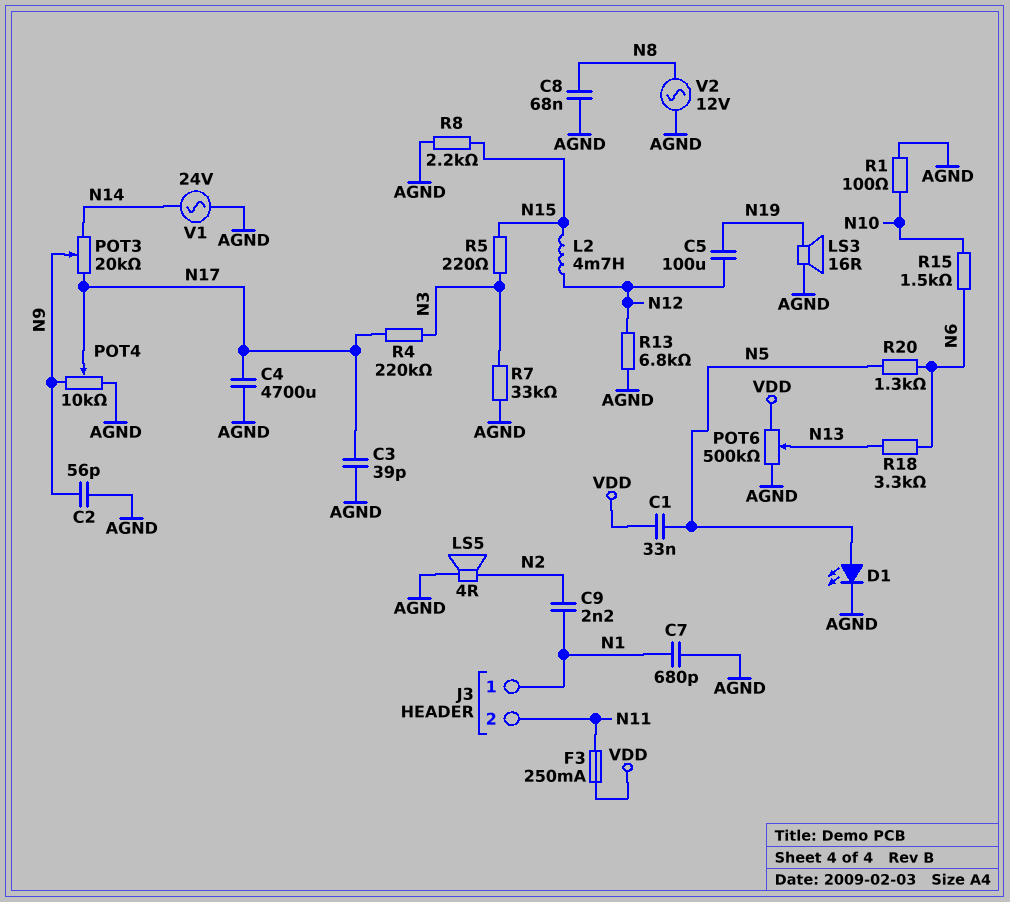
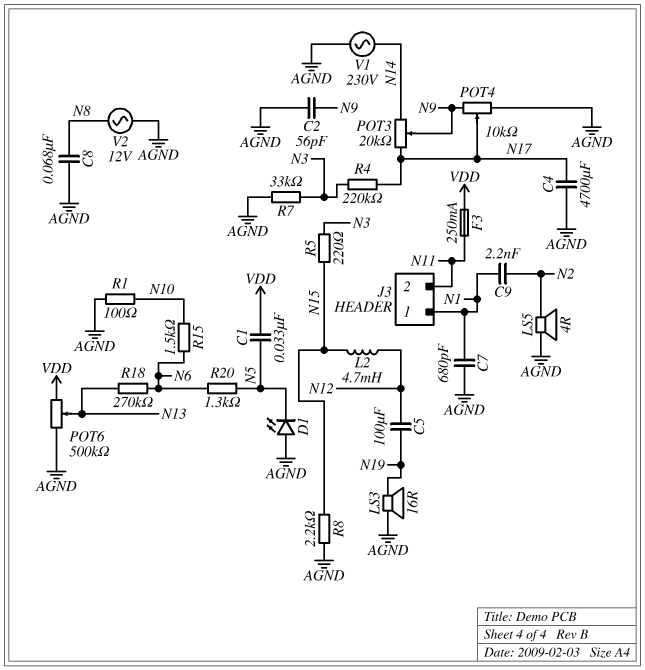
C3: 39pF (AGND, N17) -> none
D1: LED (A N5, K AGND) -> LED (A AGND, K N5)
R13: 6.8k (AGND, N12) -> none
R18: 3.3k (N6, N13) -> 270k (N6, N13)
V1: AC 24V (AGND, N14) -> AC 230V (AGND, N14)

